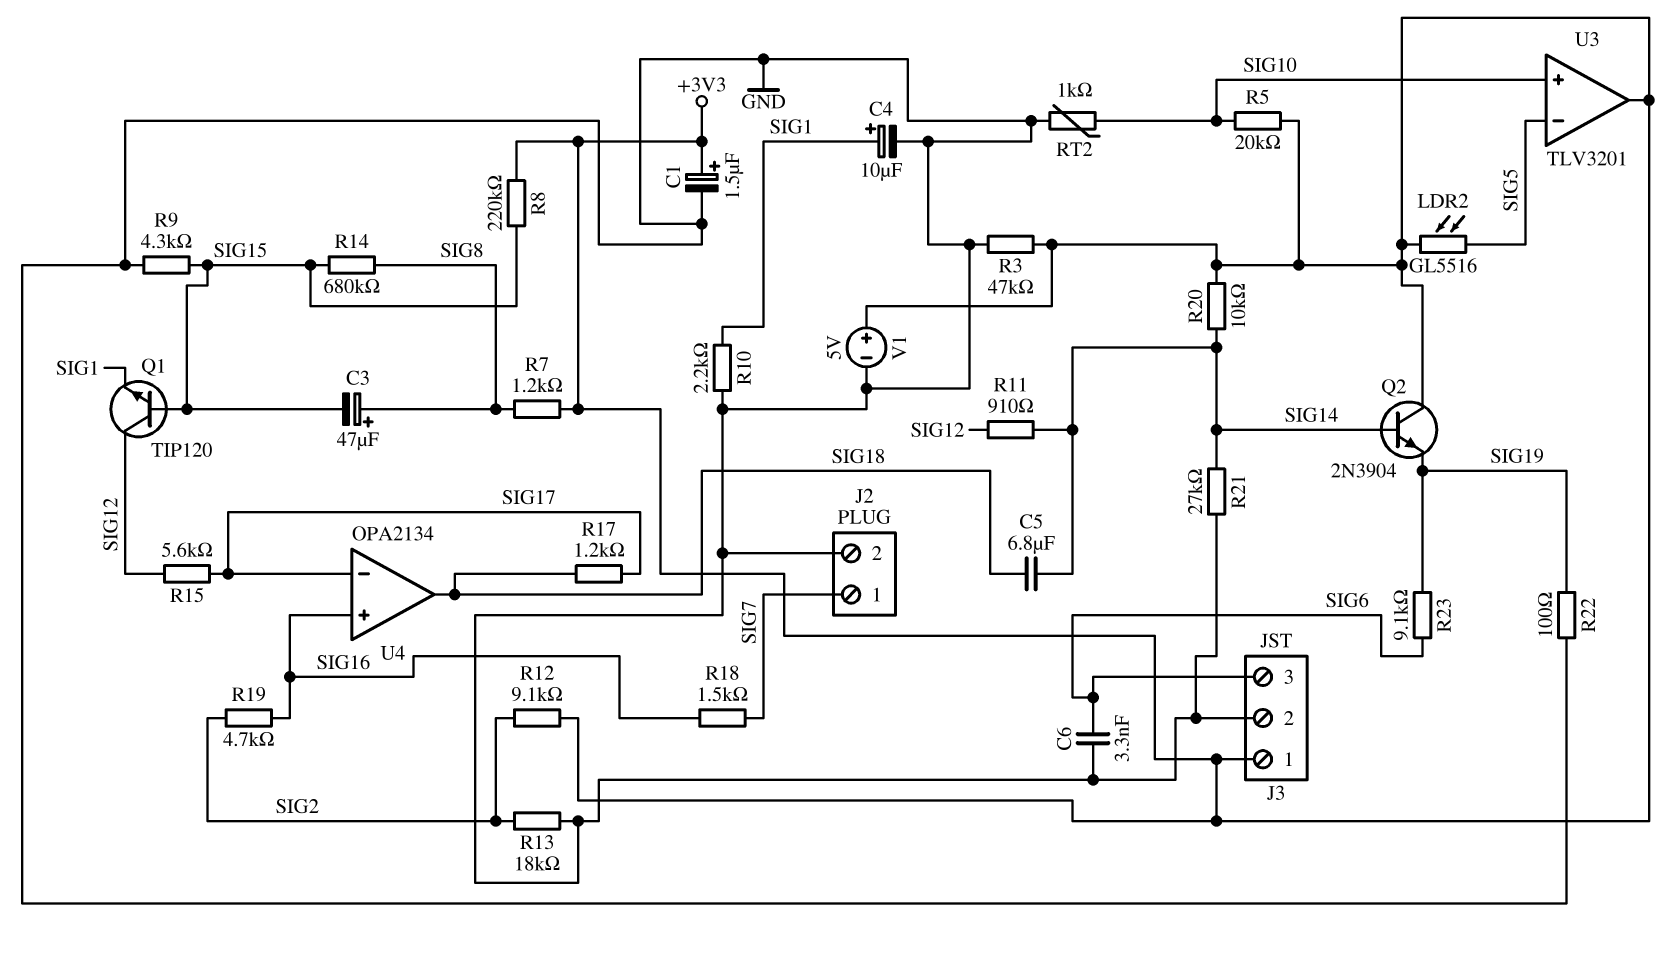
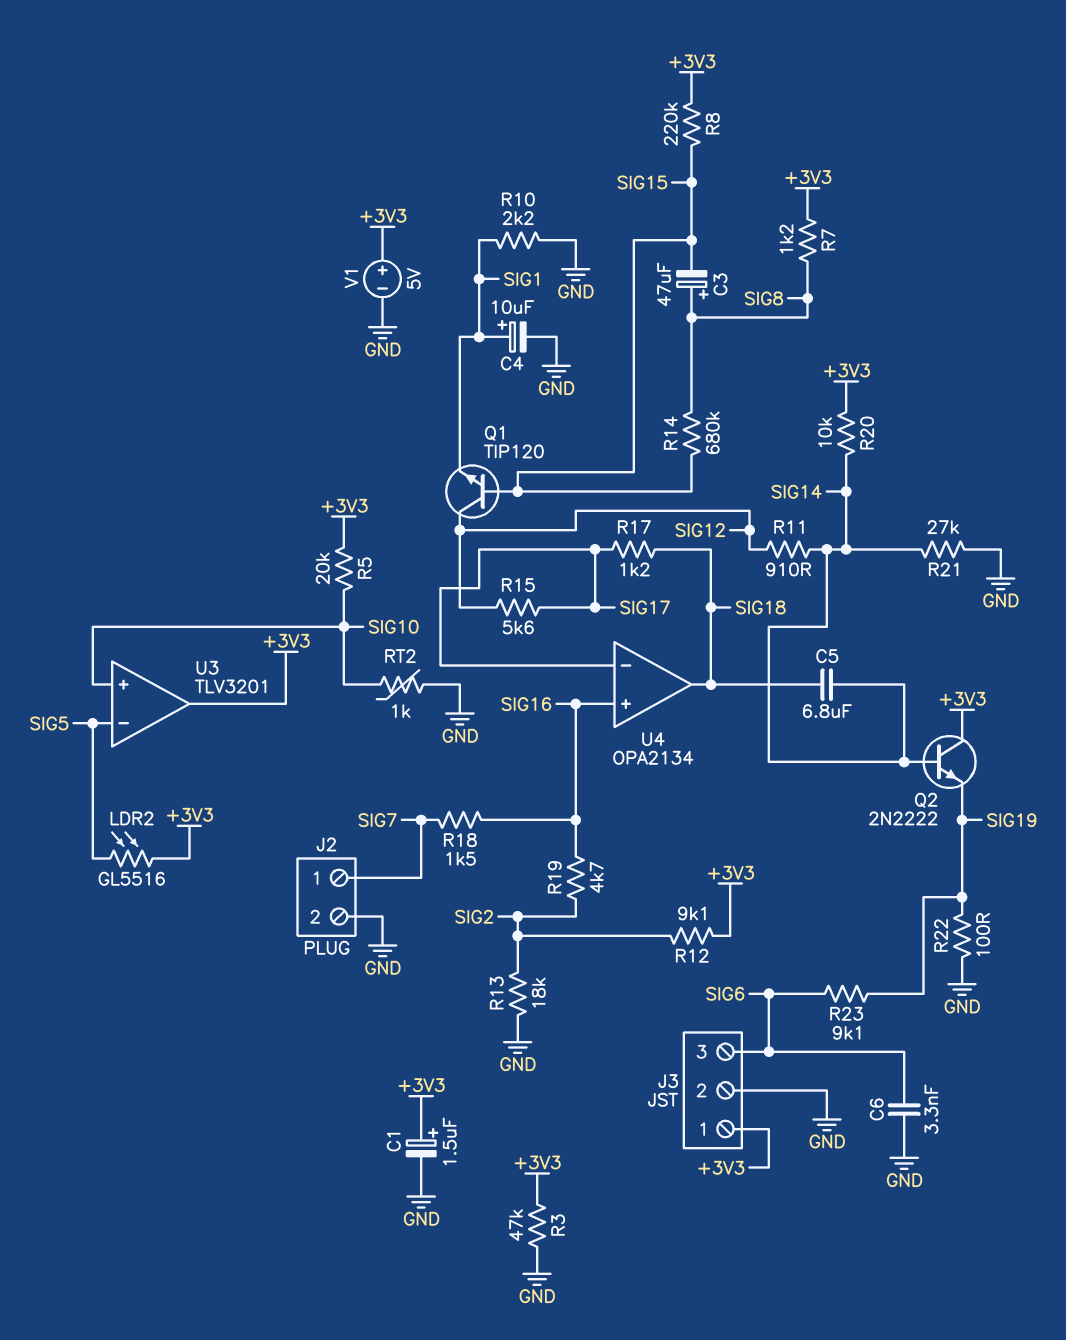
Q2: NPN 2N3904 (B SIG14, C +3V3, E SIG19) -> NPN 2N2222 (B SIG14, C +3V3, E SIG19)
R9: 4.3k (GND, SIG15) -> none

